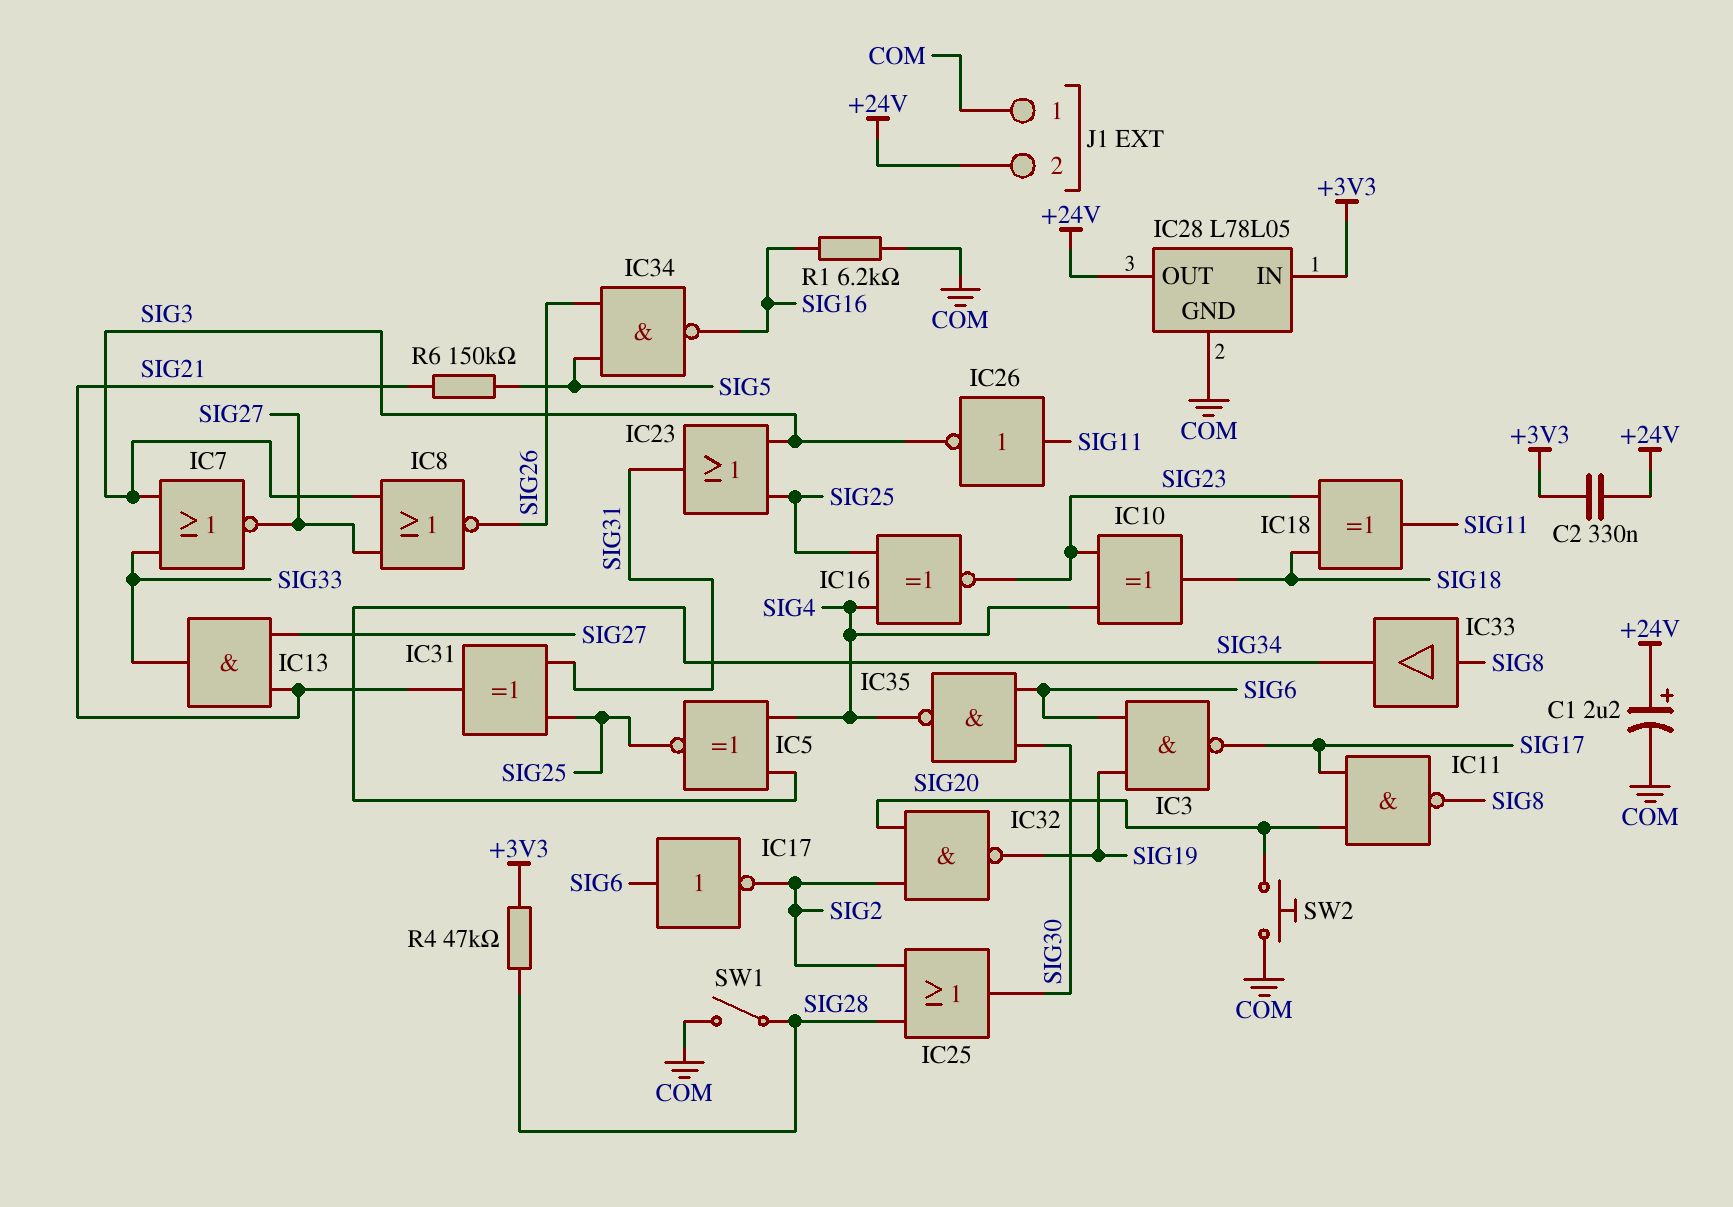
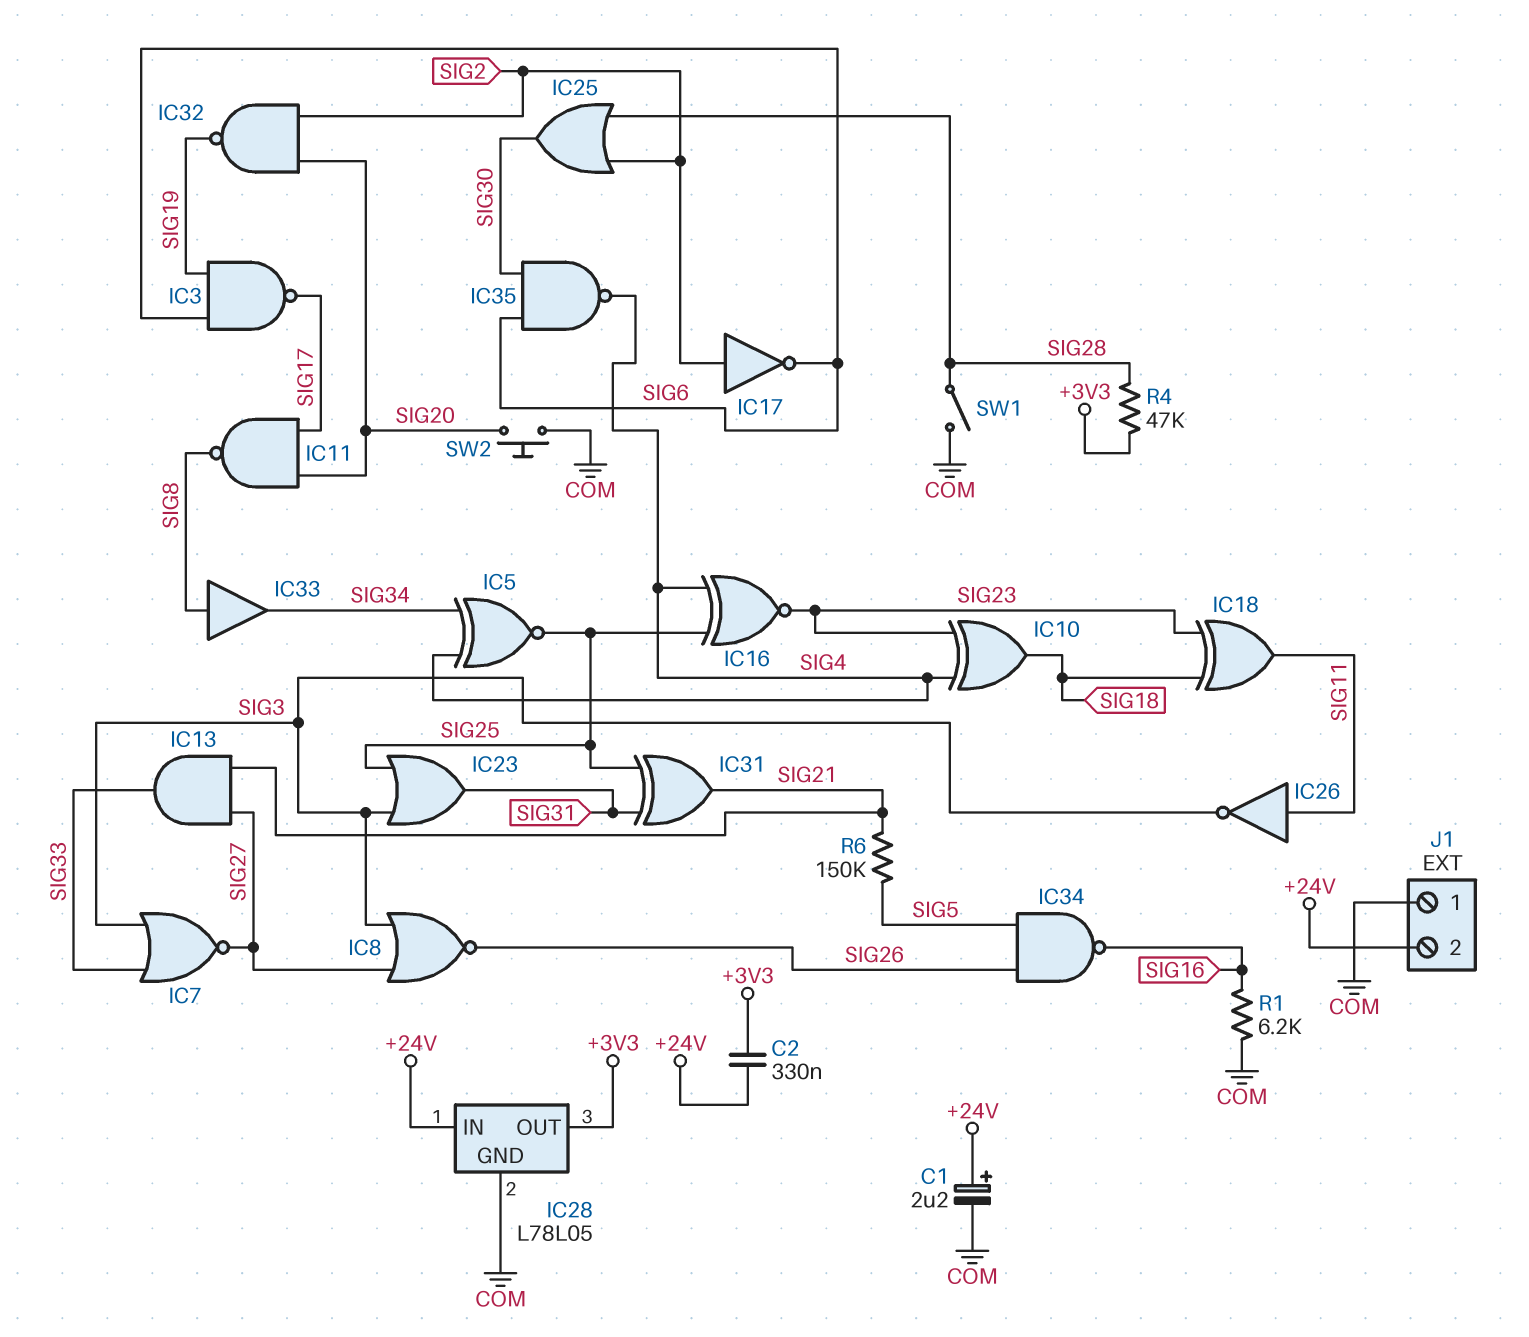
IC17: NOT (in SIG6, out SIG2) -> NOT (in SIG2, out SIG6)
IC28 pin IN: +3V3 -> +24V
IC28 pin OUT: +24V -> +3V3

